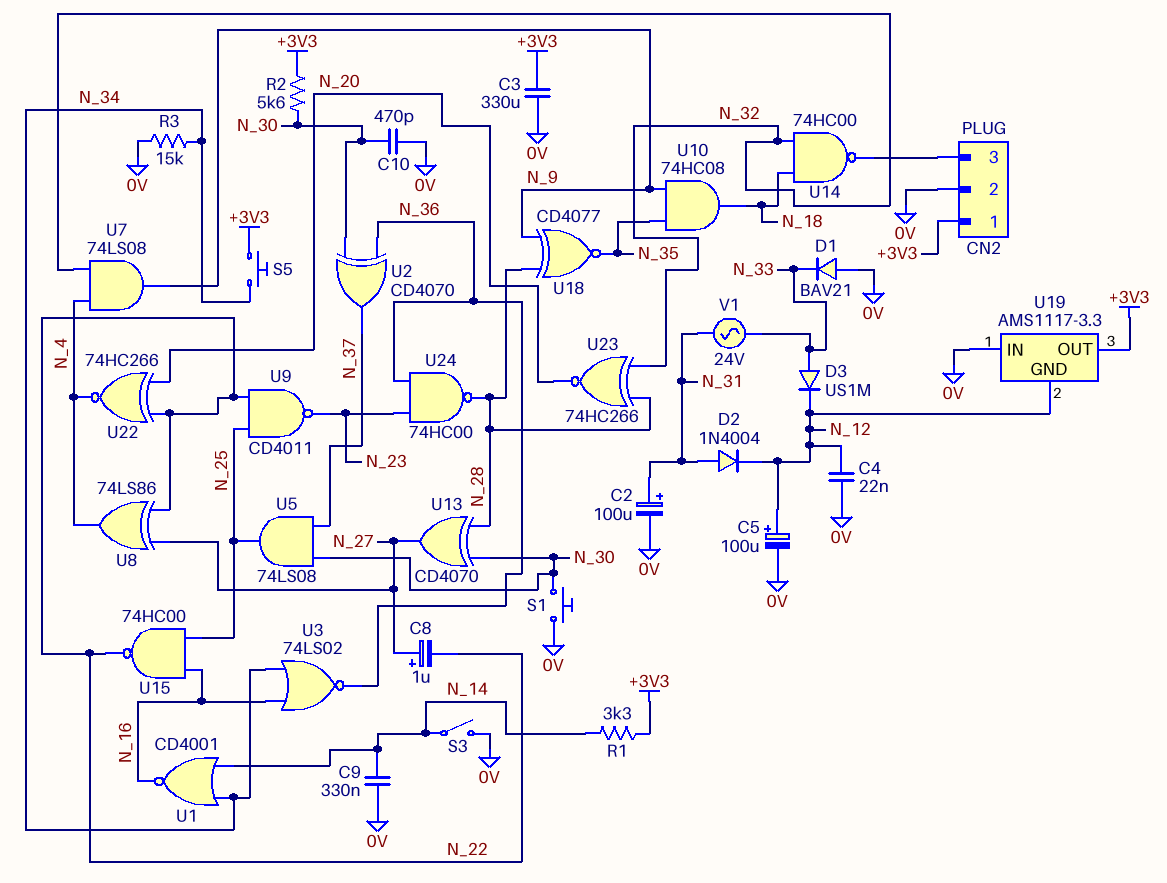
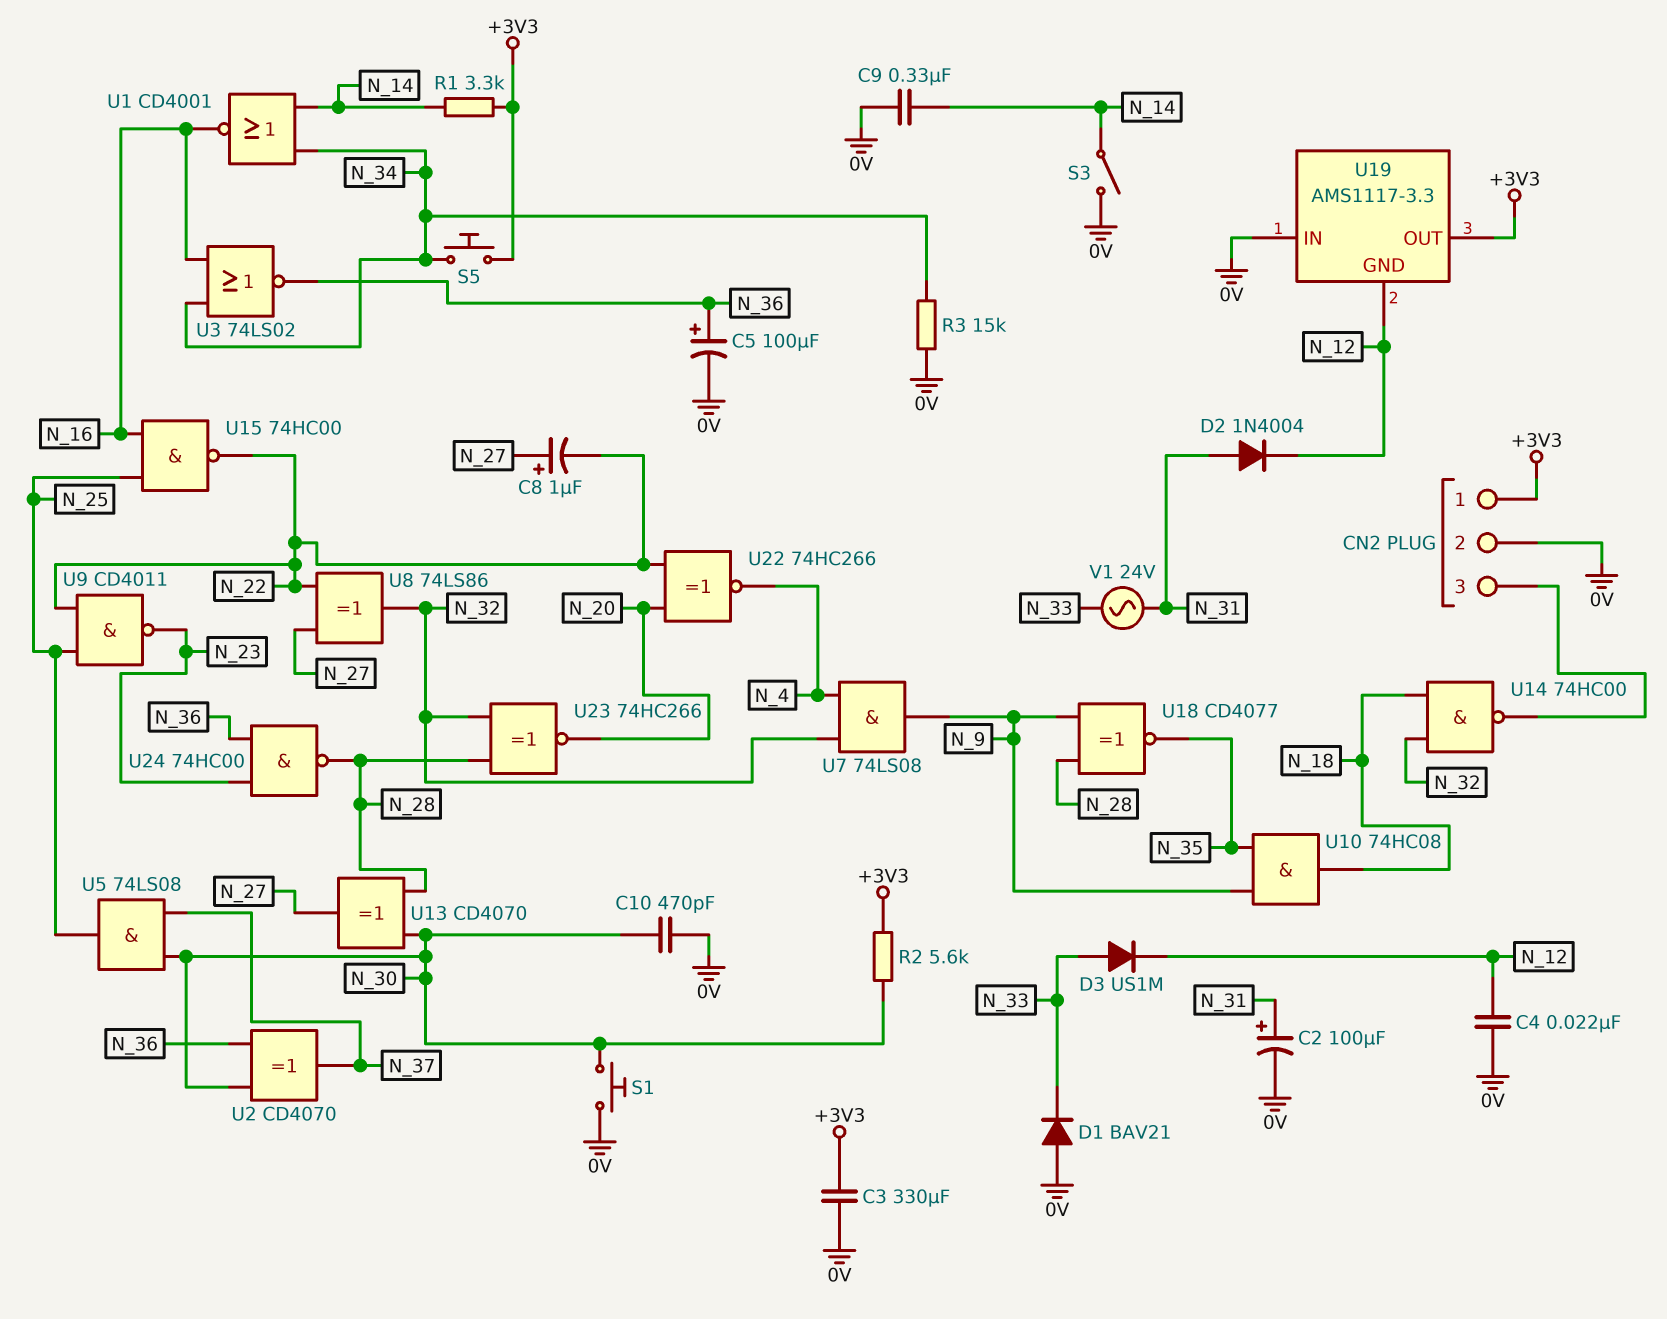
C5: 100uF (plus N_12, minus 0V) -> 100uF (plus N_36, minus 0V)
U8: XOR 74LS86 (in N_22, in N_27, out N_4) -> XOR 74LS86 (in N_22, in N_27, out N_32)

